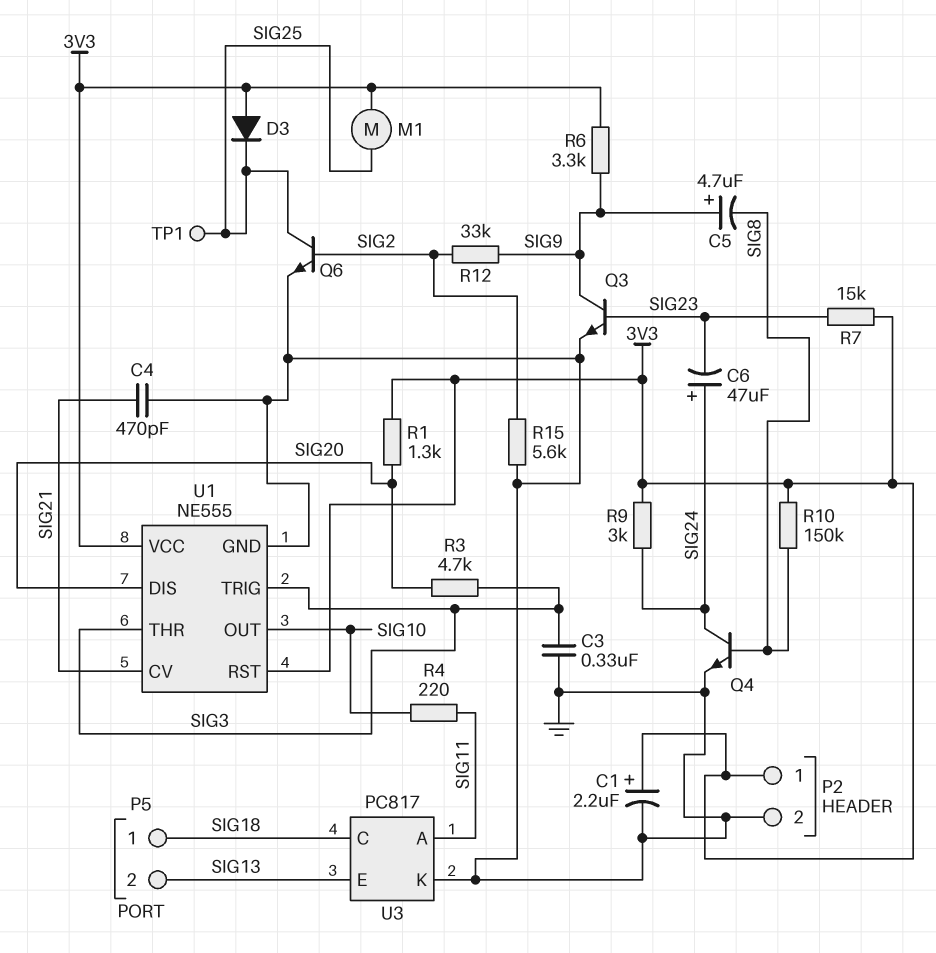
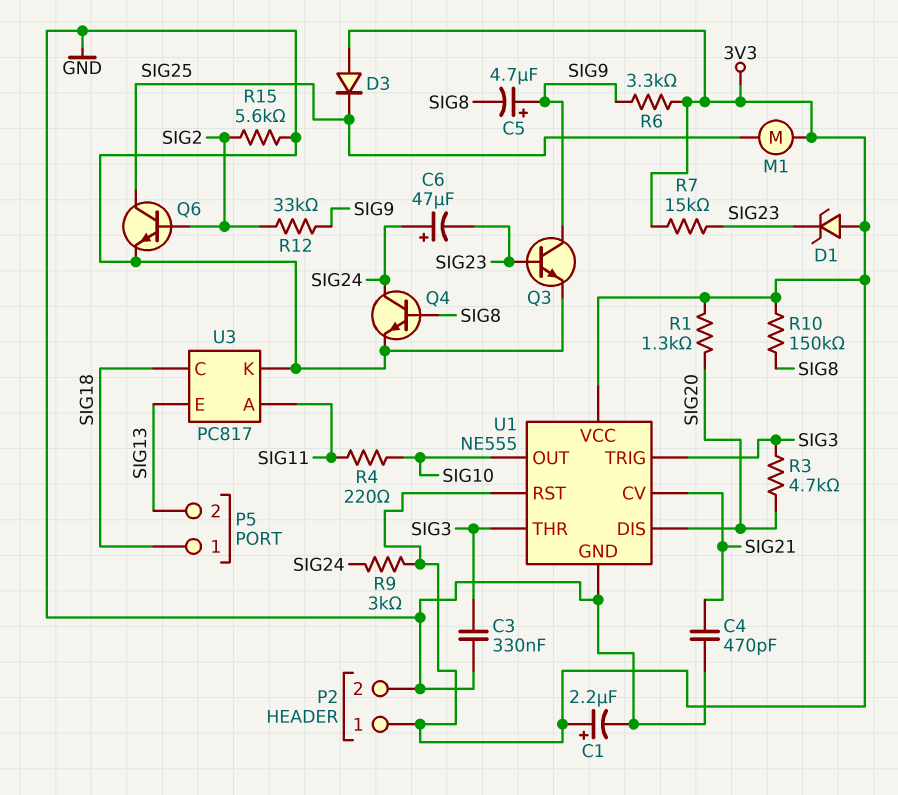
D1: none -> zener (A 3V3, K SIG23)
TP1: test point (SIG25) -> none

